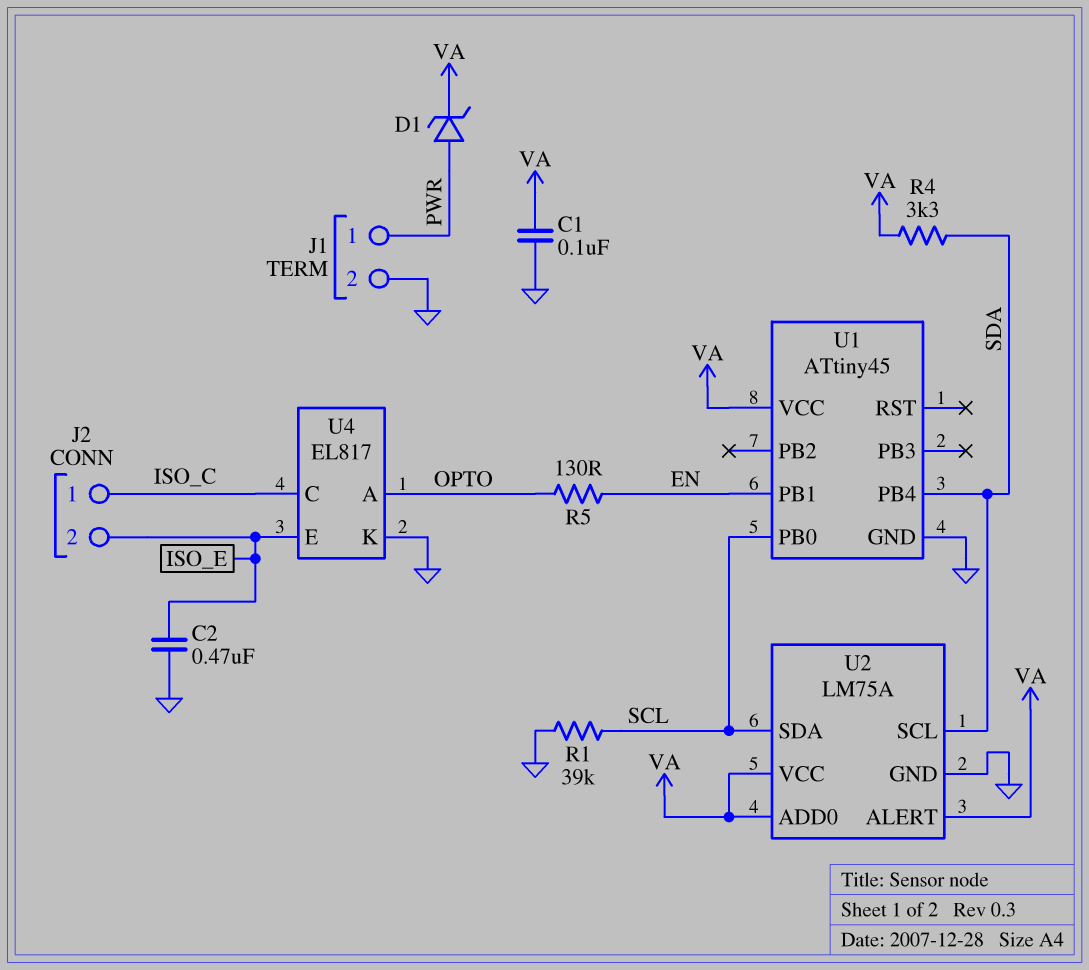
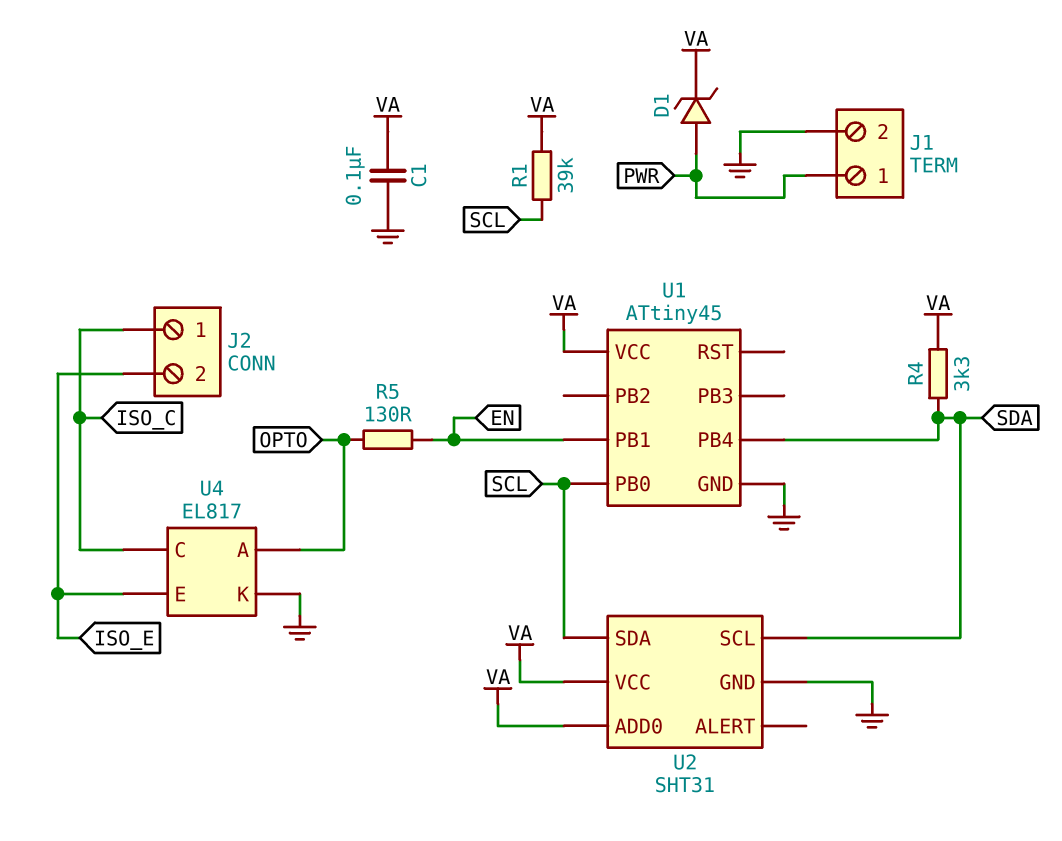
C2: 470nF (GND, ISO_E) -> none
R1: 39k (GND, SCL) -> 39k (SCL, VA)
U2: LM75A -> SHT31
U2 pin ALERT: VA -> none

